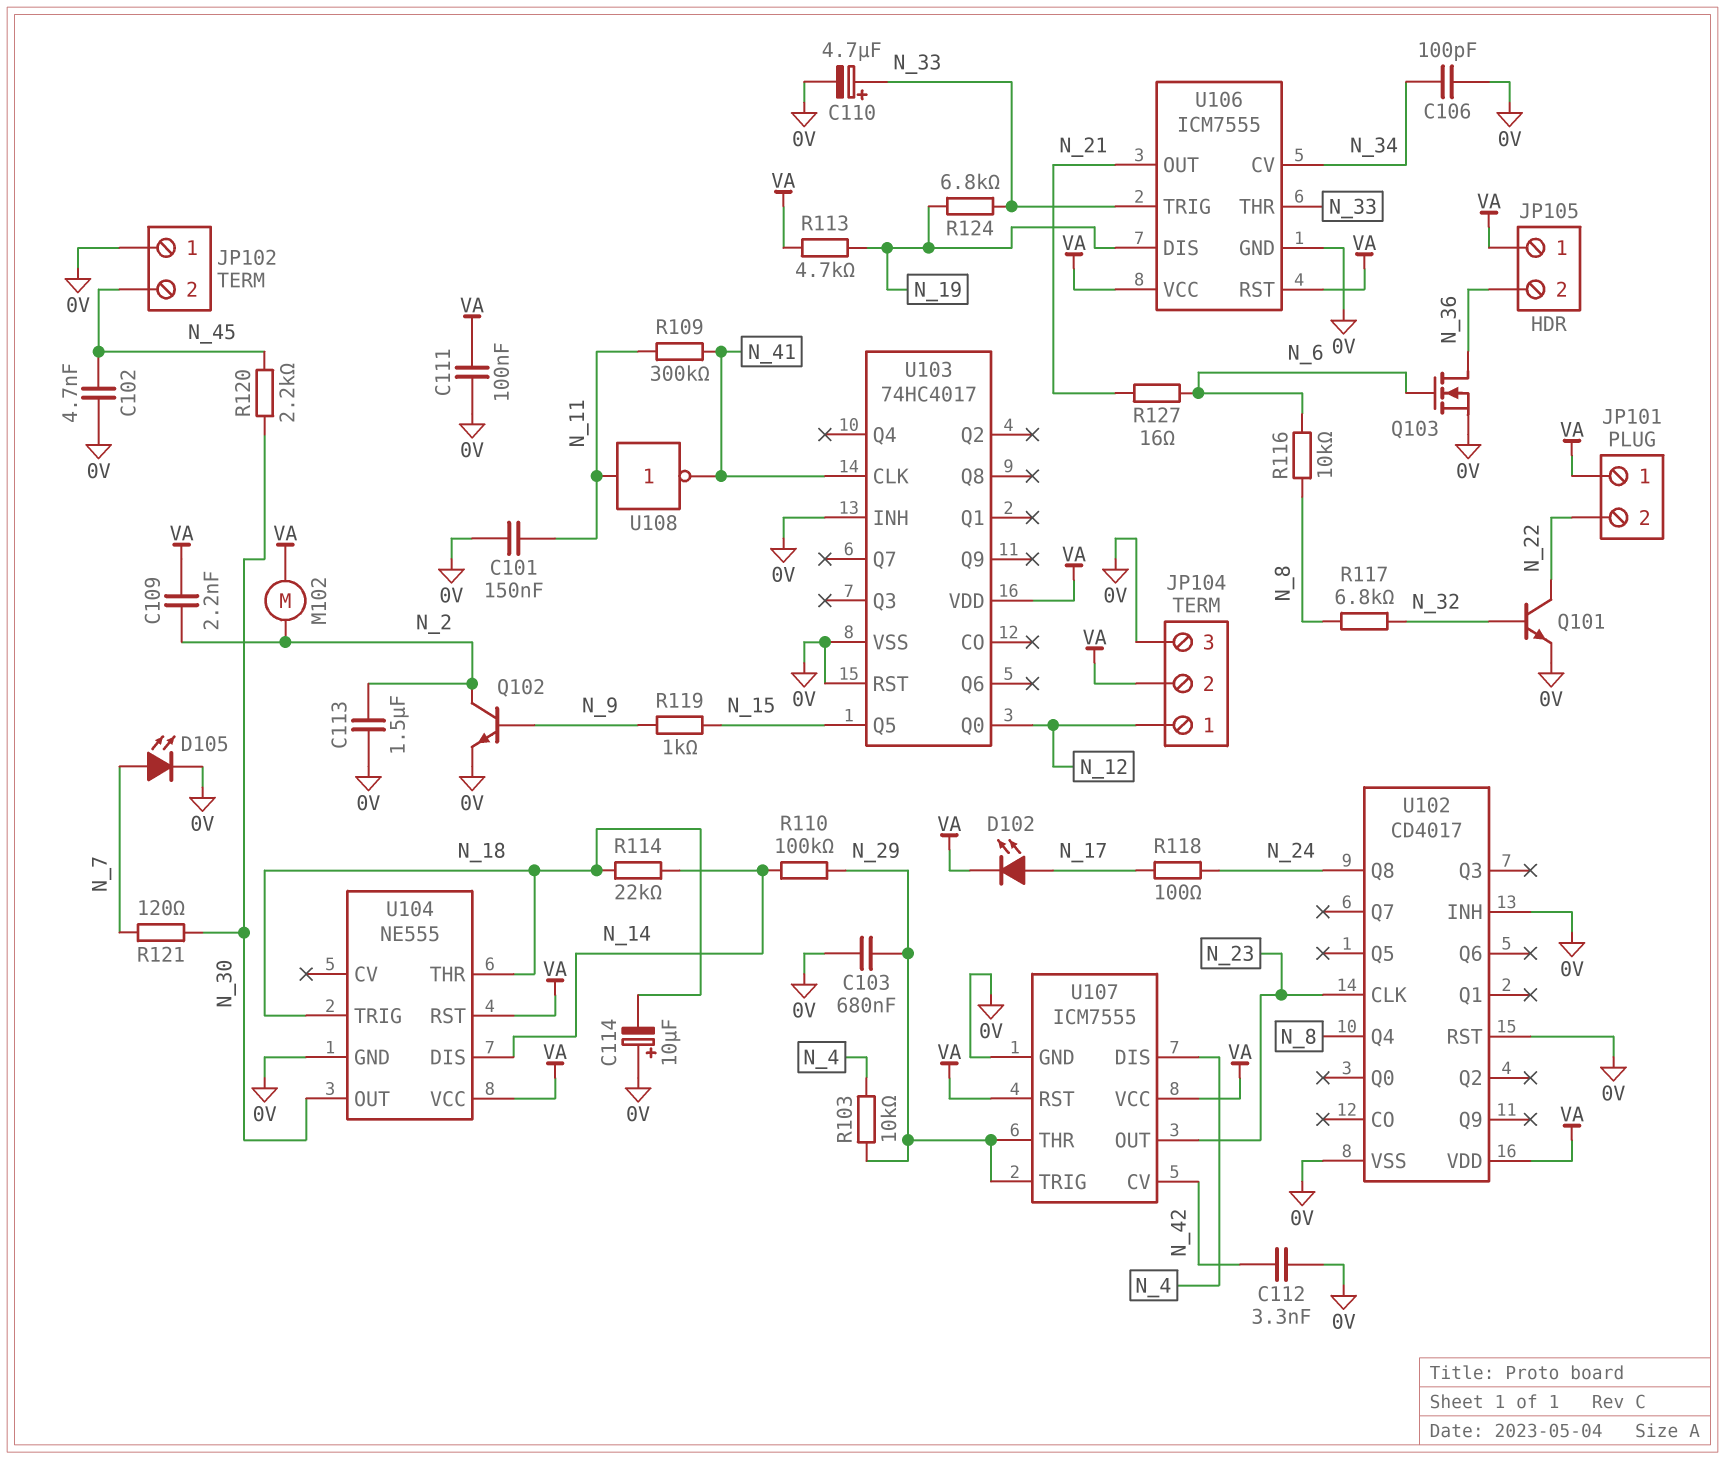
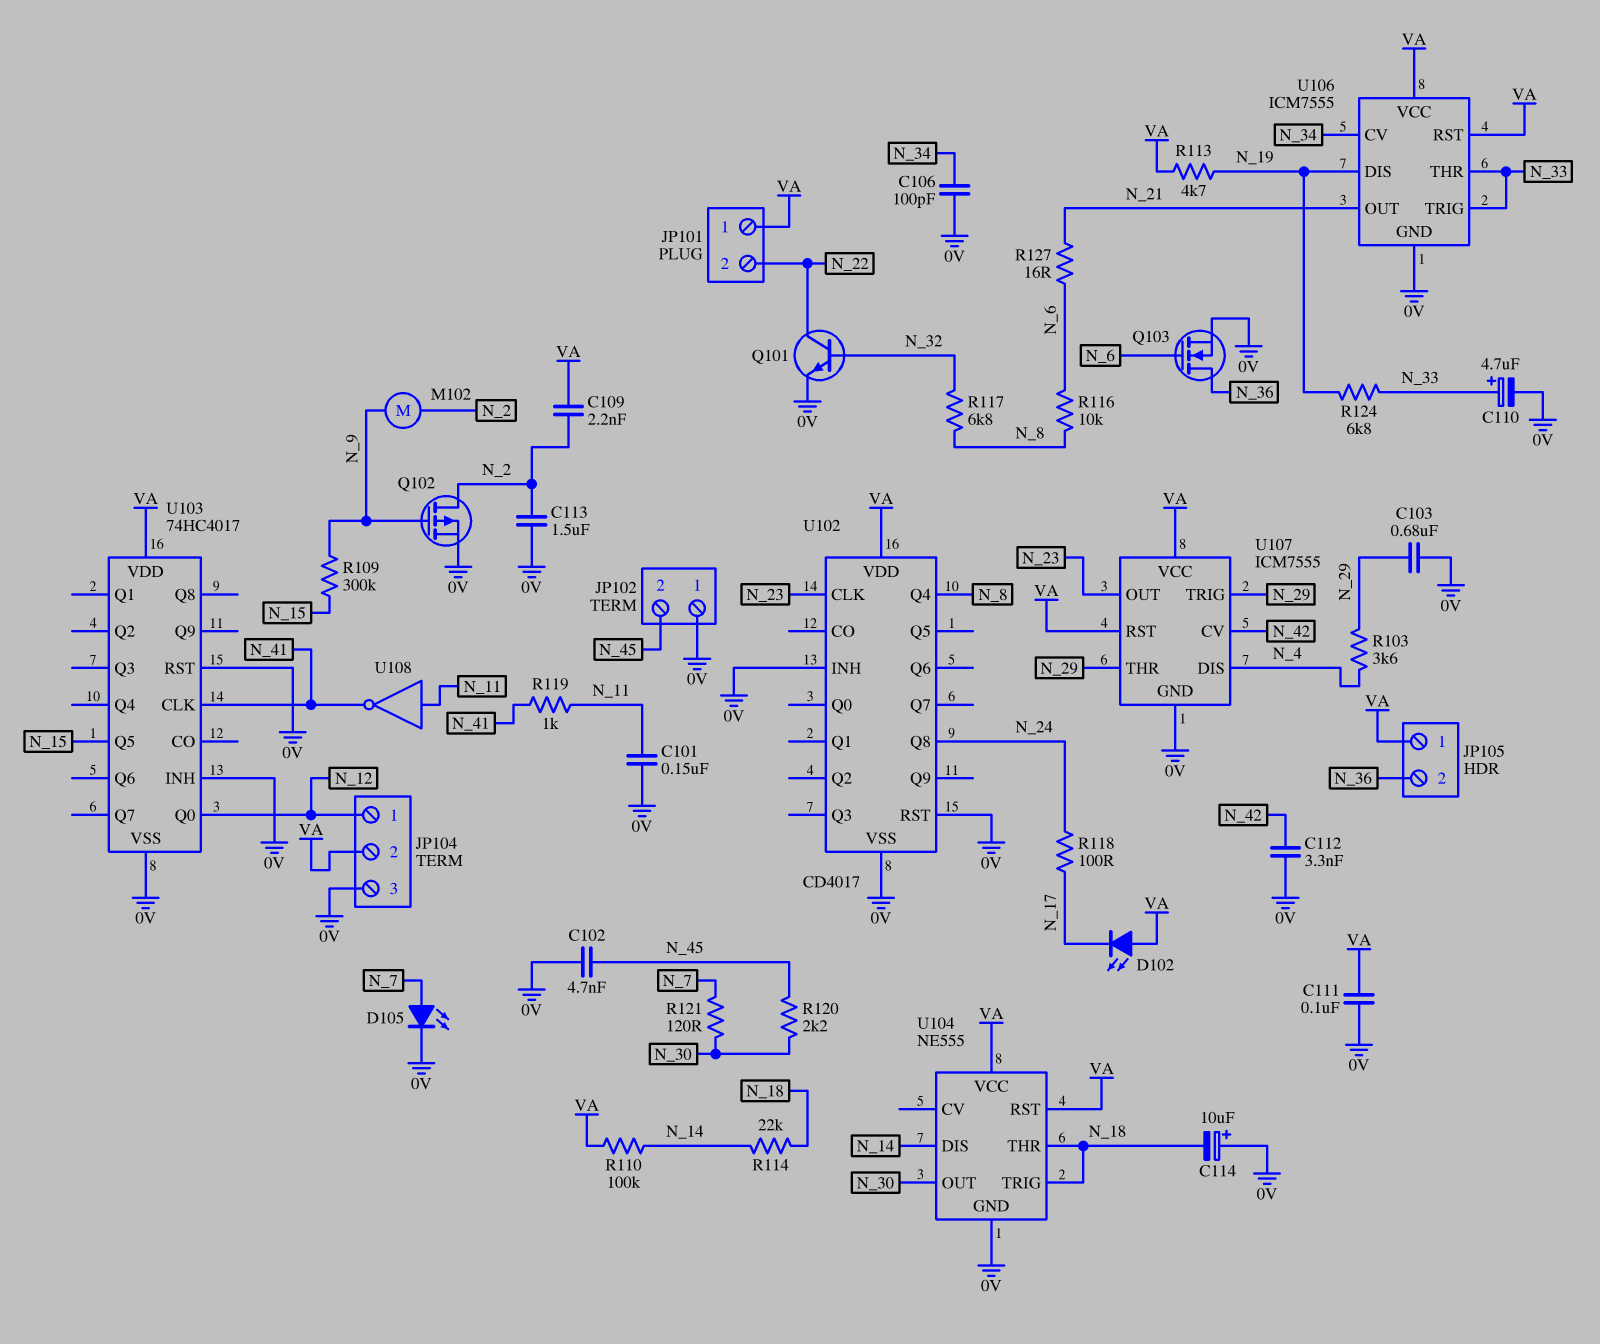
D102: LED (A N_17, K VA) -> LED (A VA, K N_17)
M102: motor (N_2, VA) -> motor (N_2, N_9)
Q102: NPN (B N_9, C N_2, E 0V) -> PMOS (G N_9, D N_2, S 0V)
R103: 10k (N_4, N_29) -> 3.6k (N_4, N_29)
R109: 300k (N_11, N_41) -> 300k (N_9, N_15)
R110: 100k (N_14, N_29) -> 100k (N_14, VA)
R119: 1k (N_9, N_15) -> 1k (N_11, N_41)

